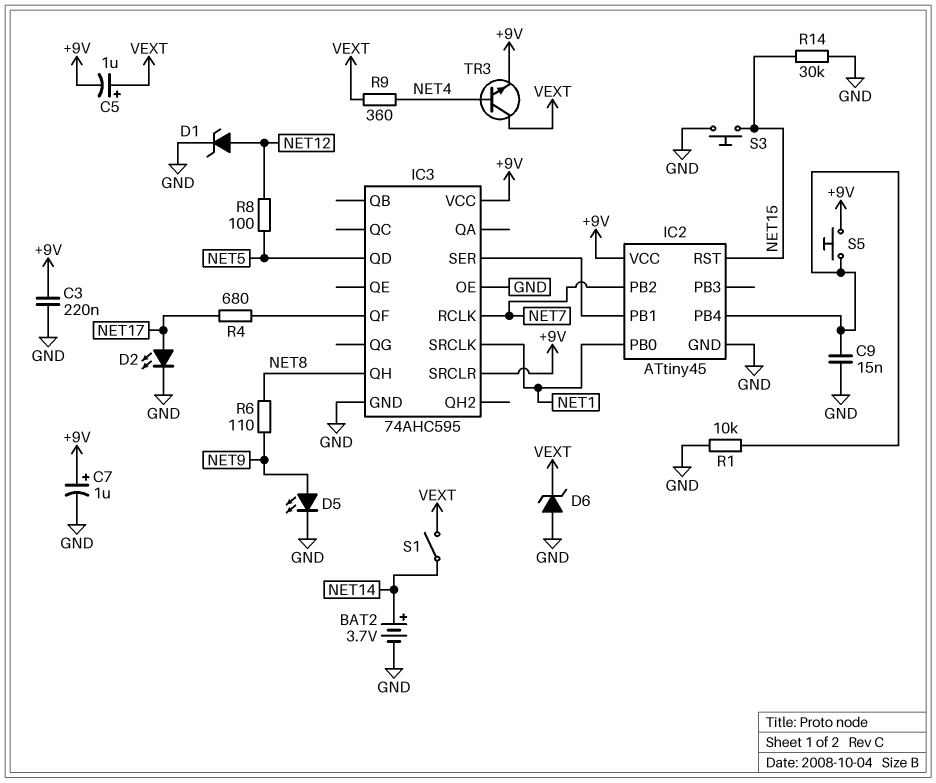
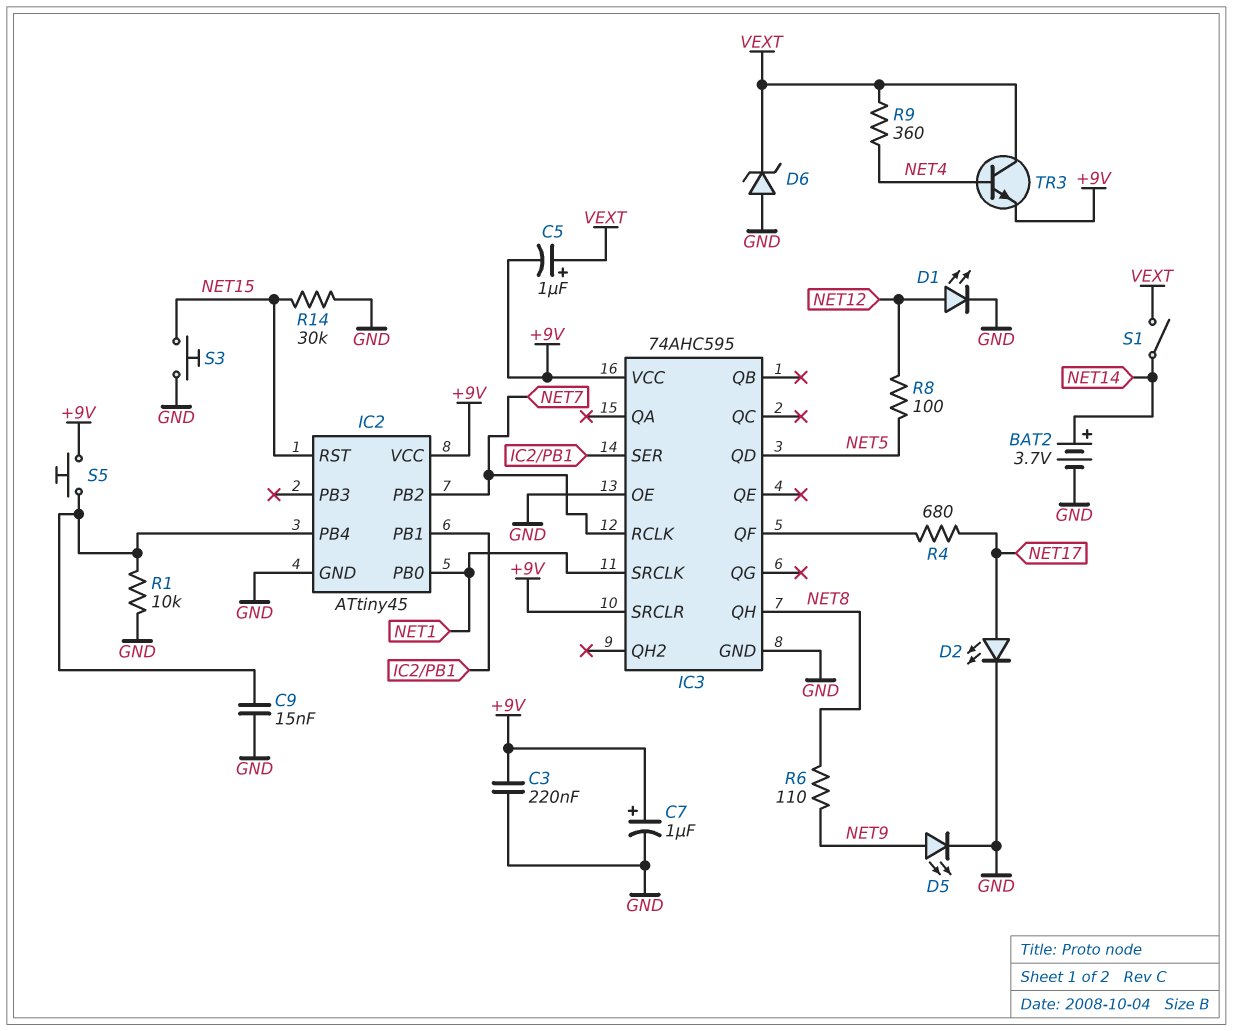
D1: zener (A NET12, K GND) -> LED (A NET12, K GND)

